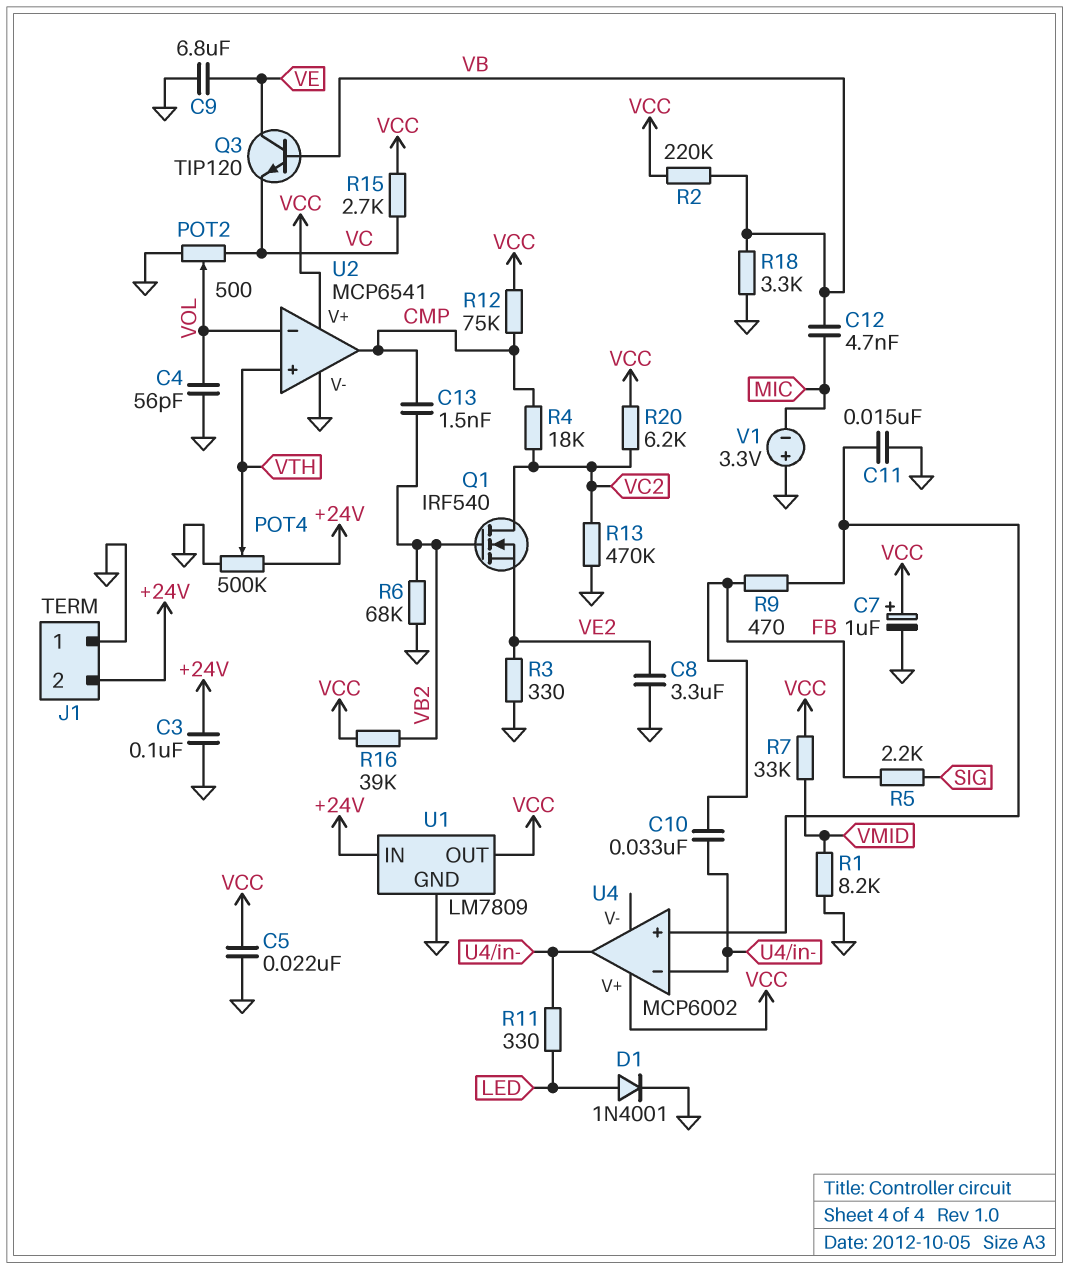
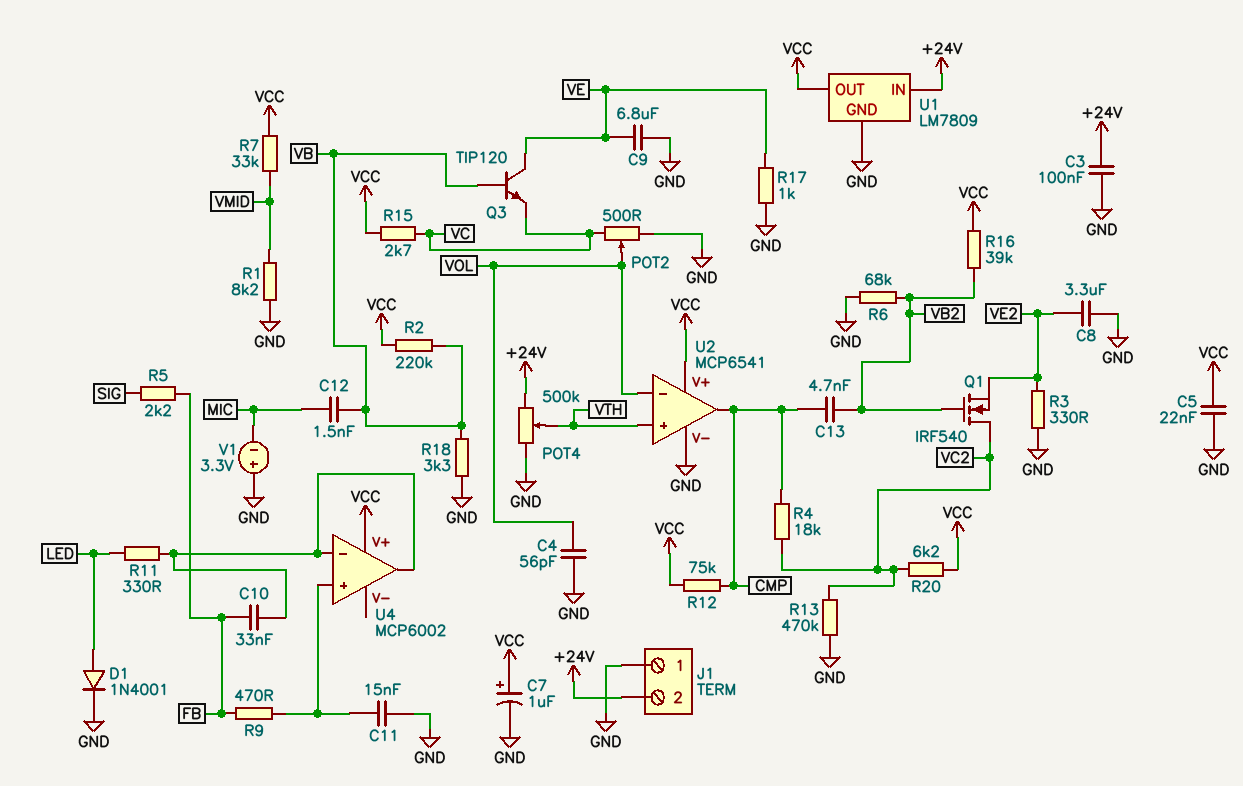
C12: 4.7nF (MIC, VB) -> 1.5nF (MIC, VB)
C13: 1.5nF (CMP, VB2) -> 4.7nF (CMP, VB2)
R17: none -> 1k (GND, VE)

